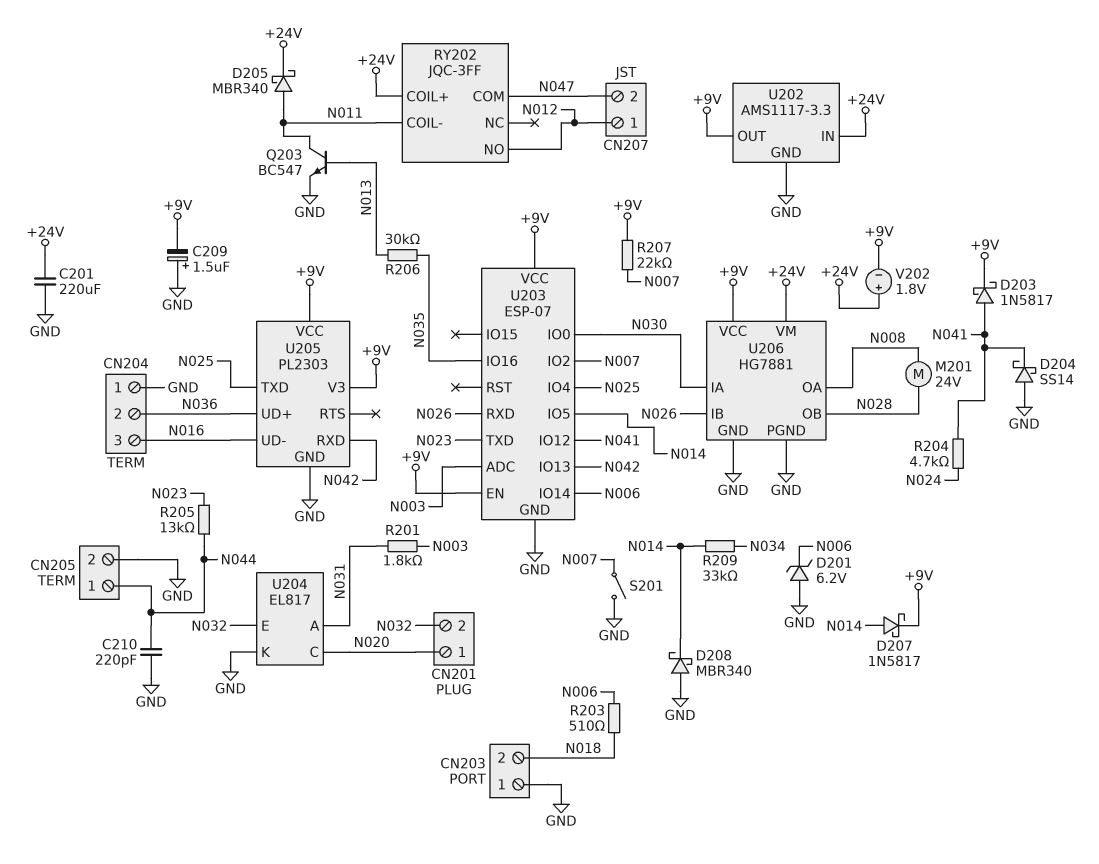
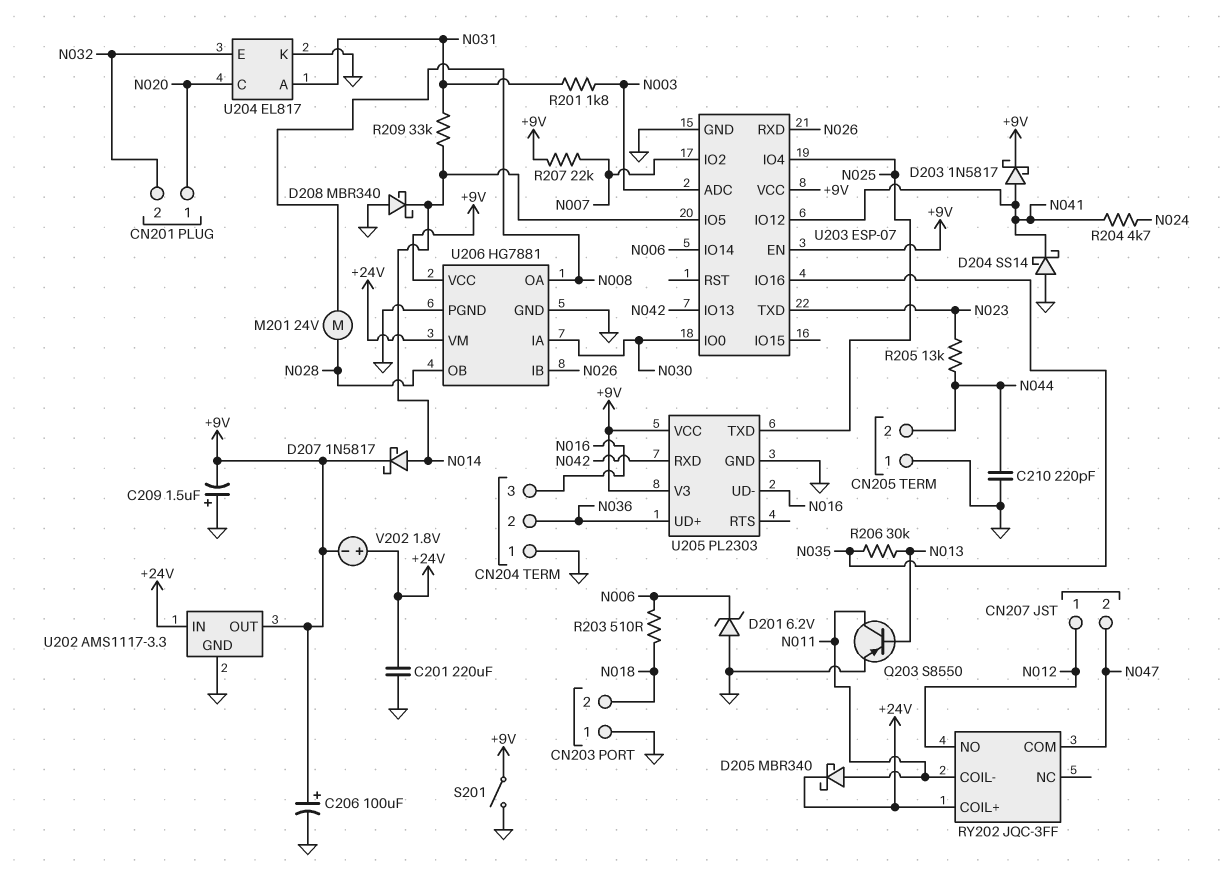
C206: none -> 100uF (plus +9V, minus GND)
CN205 pin 1: N044 -> GND
CN205 pin 2: GND -> N044
Q203: NPN BC547 (B N013, C N011, E GND) -> PNP S8550 (B N013, C N011, E GND)
R209: 33k (N014, N034) -> 33k (N014, N031)
S201: switch (GND, N007) -> switch (+9V, GND)

